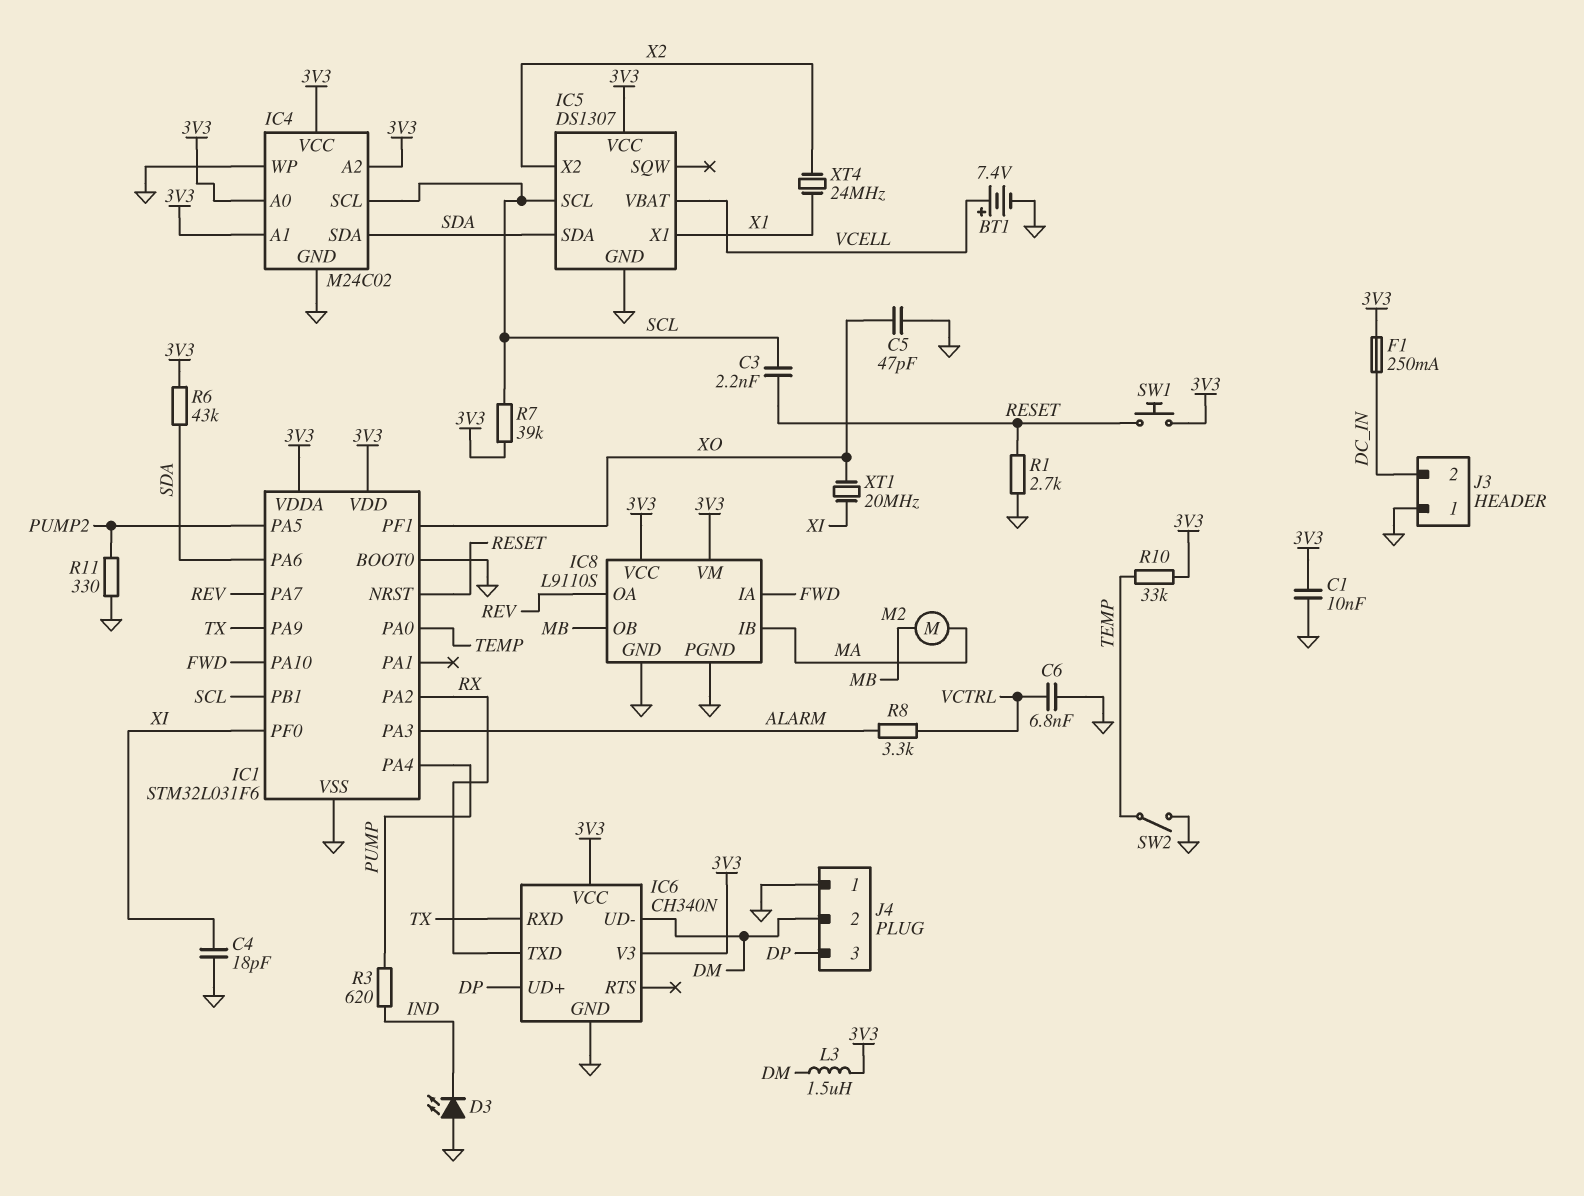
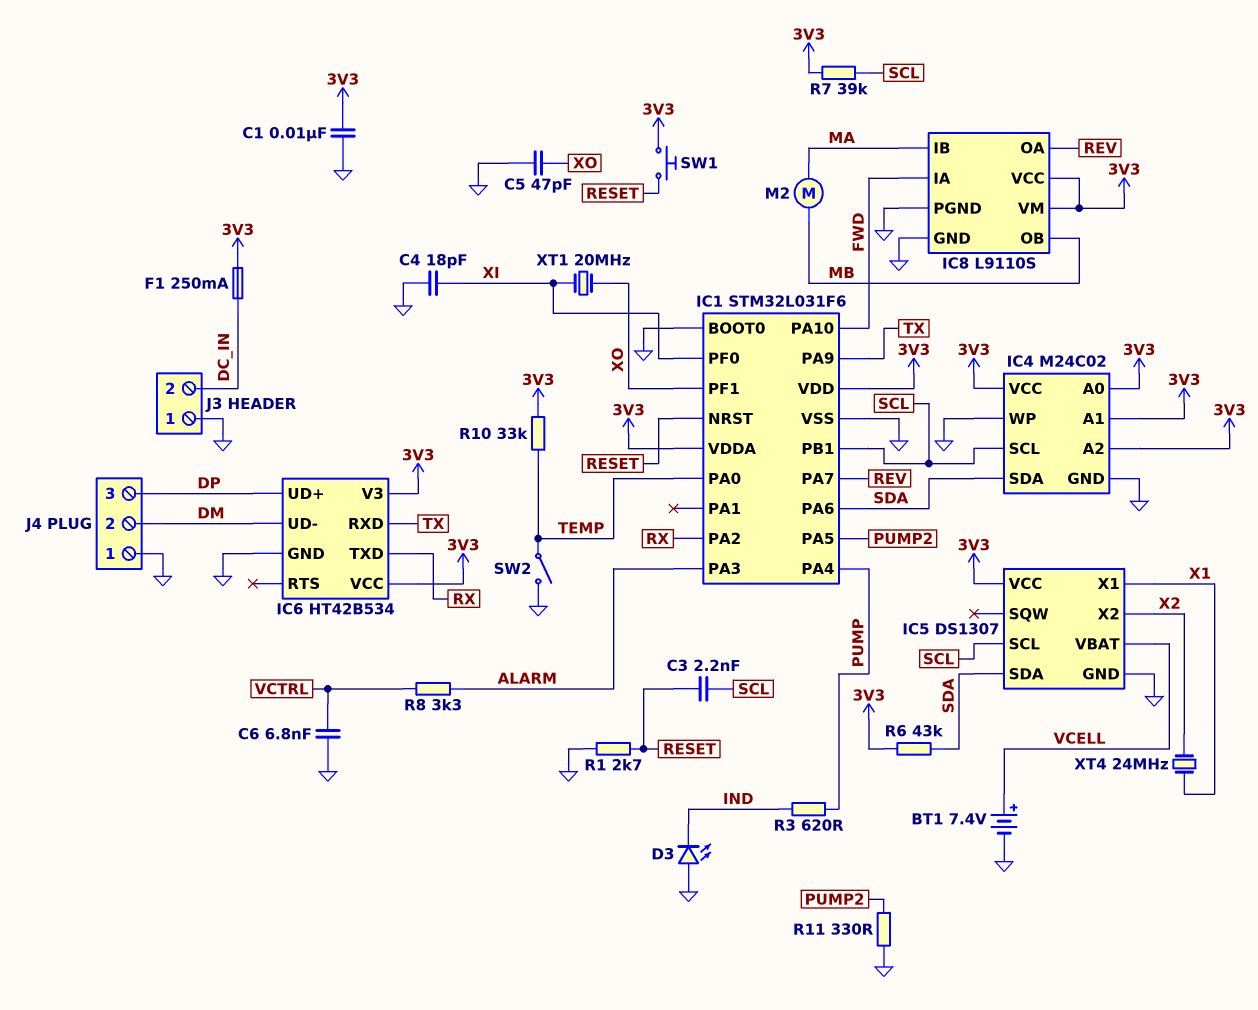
IC6: CH340N -> HT42B534
L3: 1.5uH (3V3, DM) -> none

